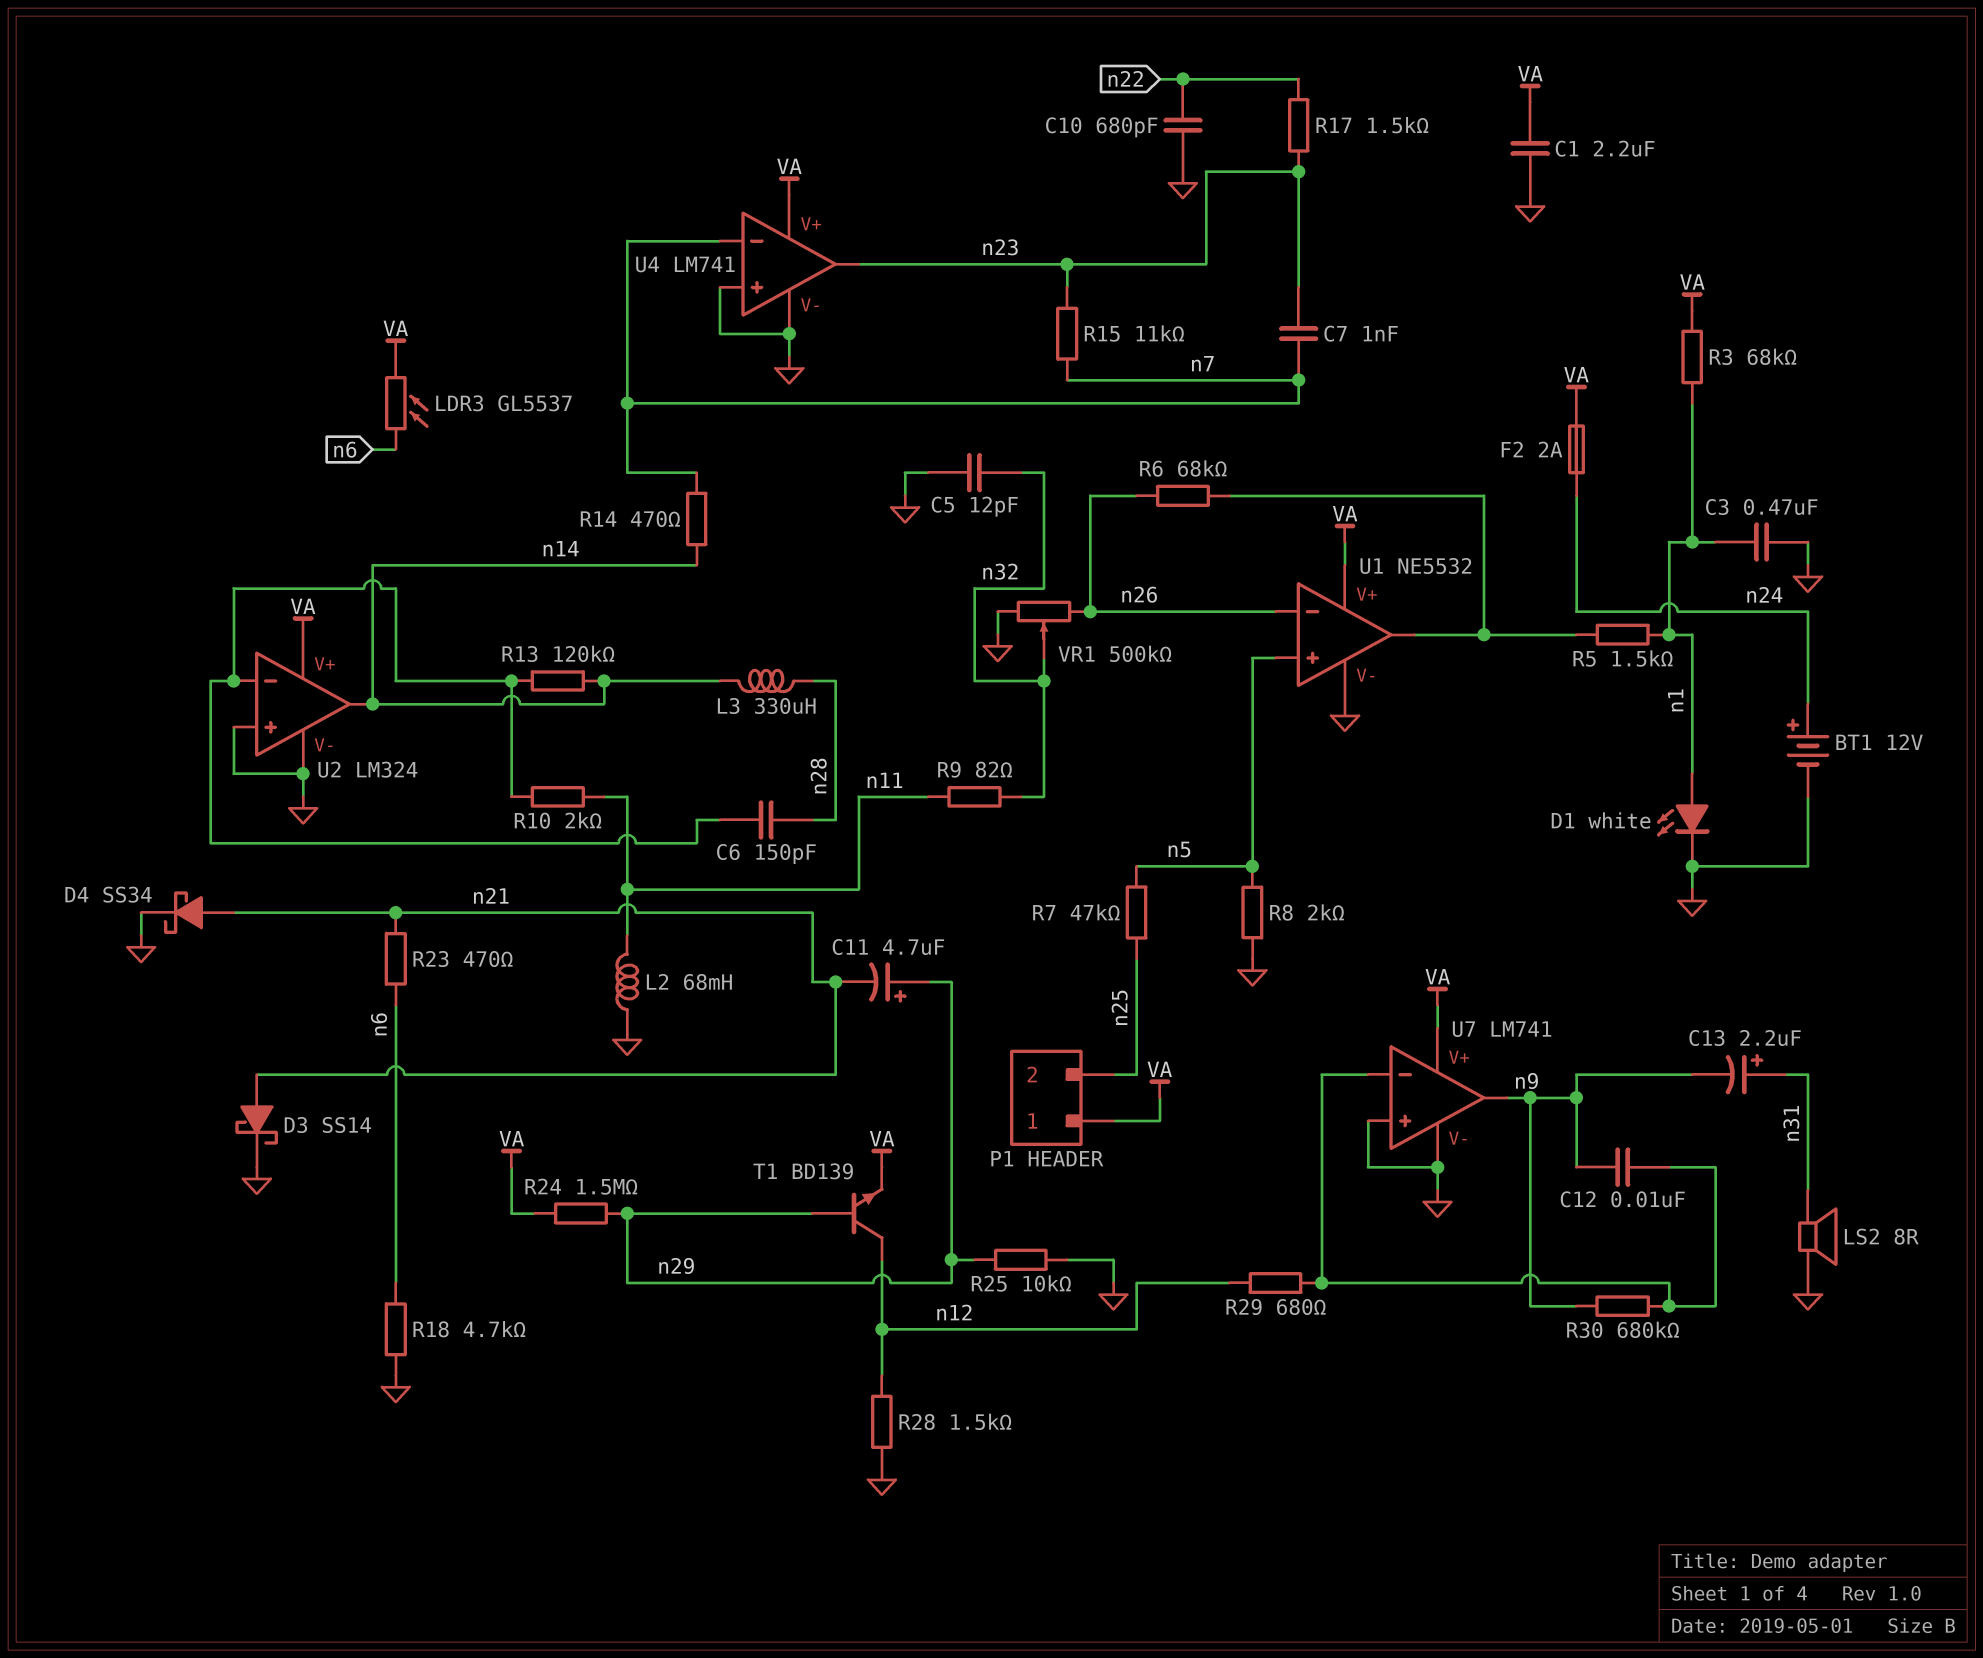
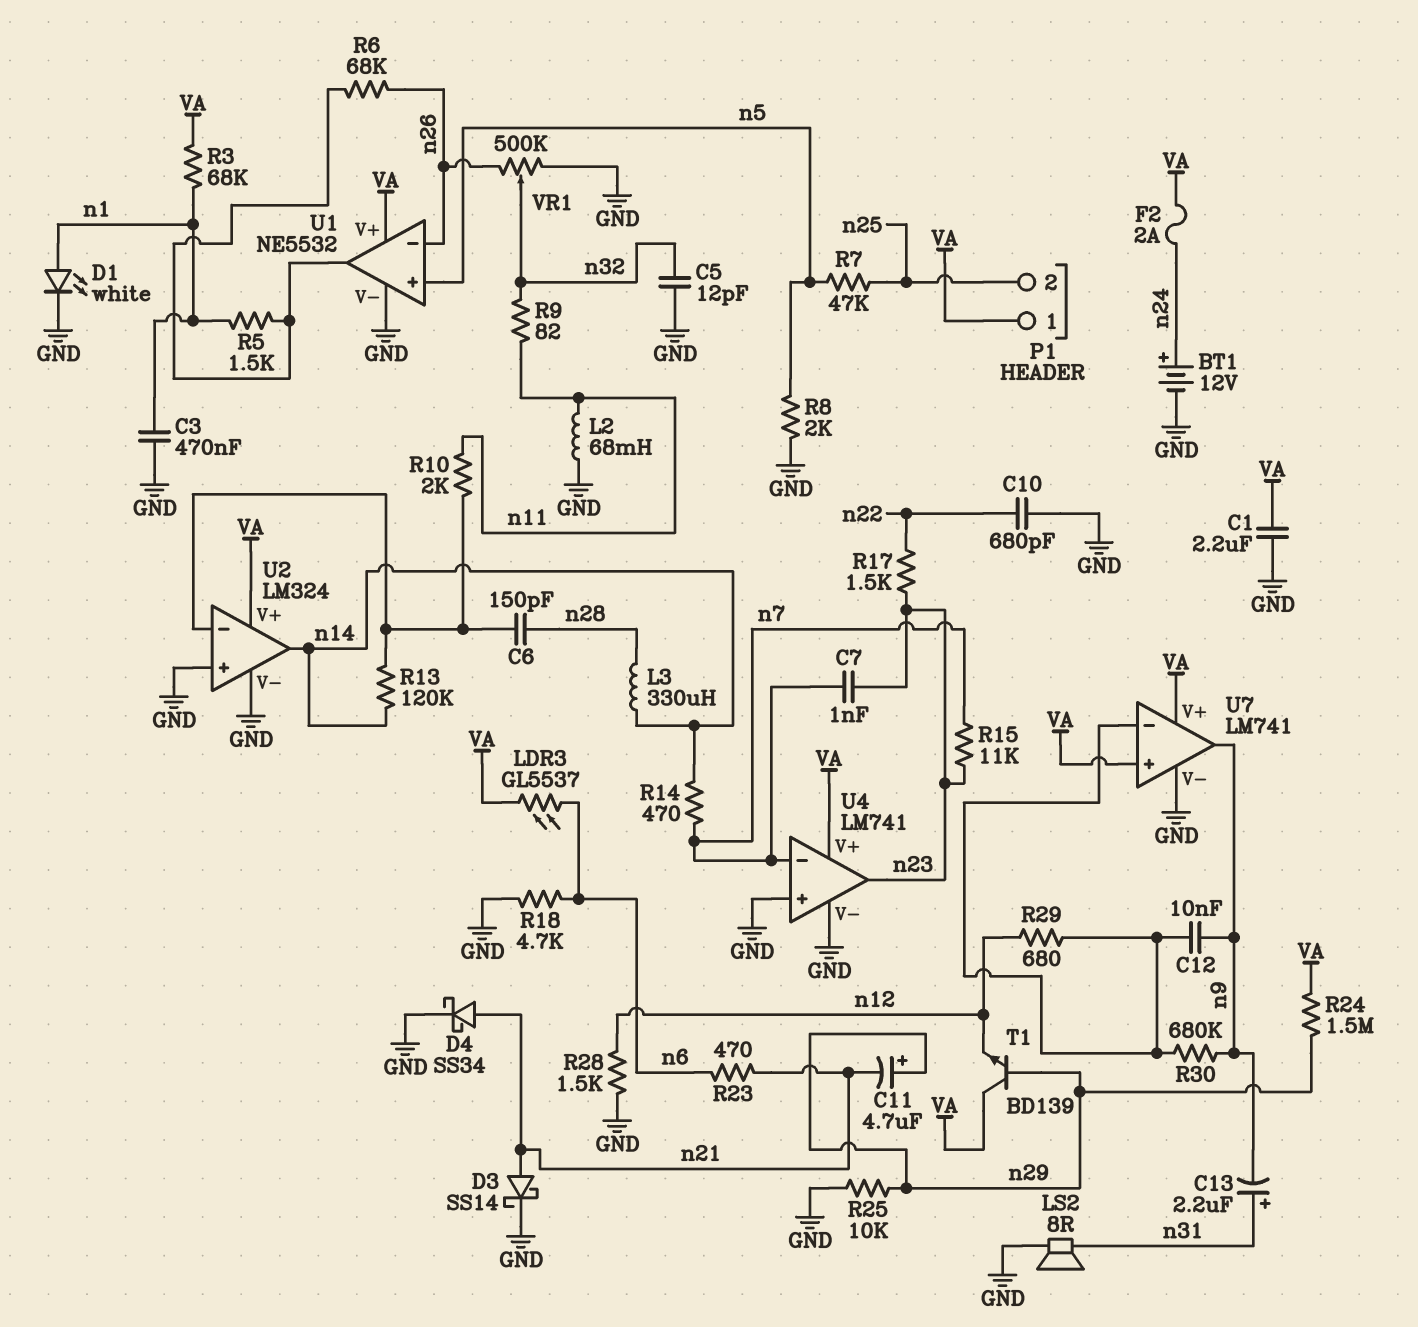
T1: NPN BD139 (B n29, C n12, E VA) -> NPN BD139 (B n29, C VA, E n12)
U7 pin in+: GND -> VA

